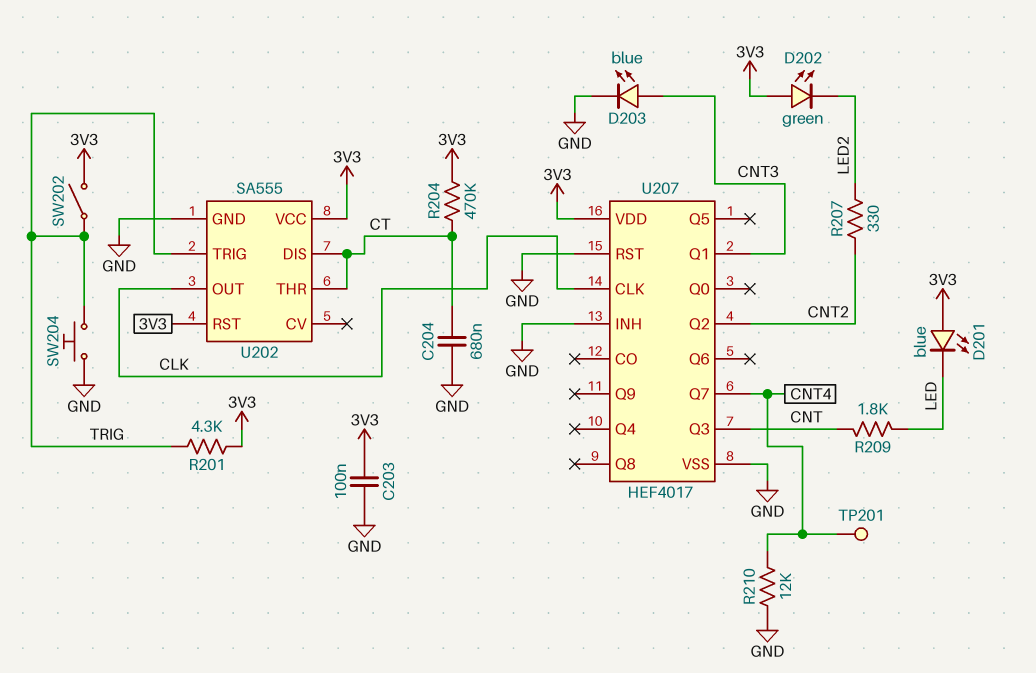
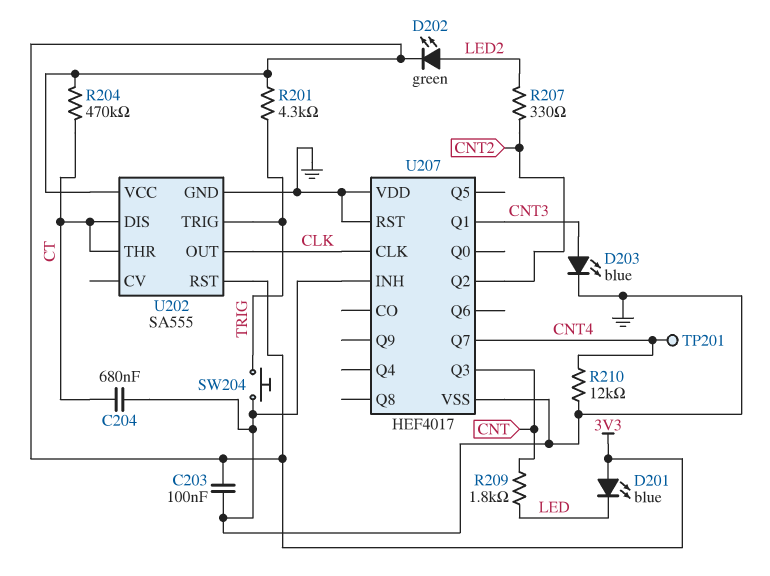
D202: LED green (A 3V3, K LED2) -> LED green (A LED2, K 3V3)
SW202: switch (3V3, TRIG) -> none
U207 pin VDD: 3V3 -> GND

